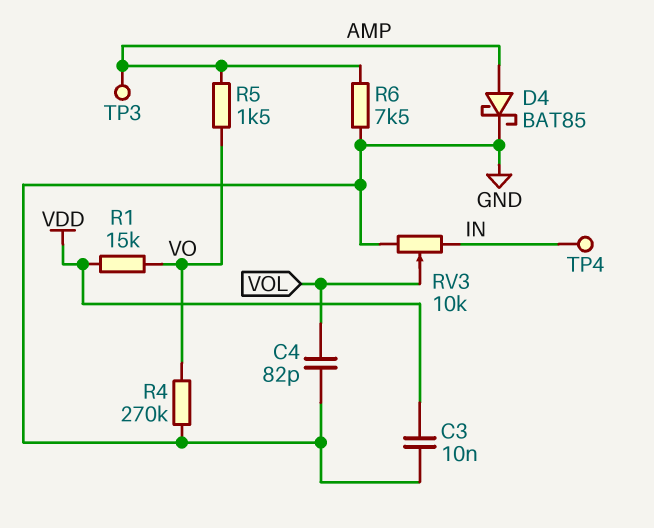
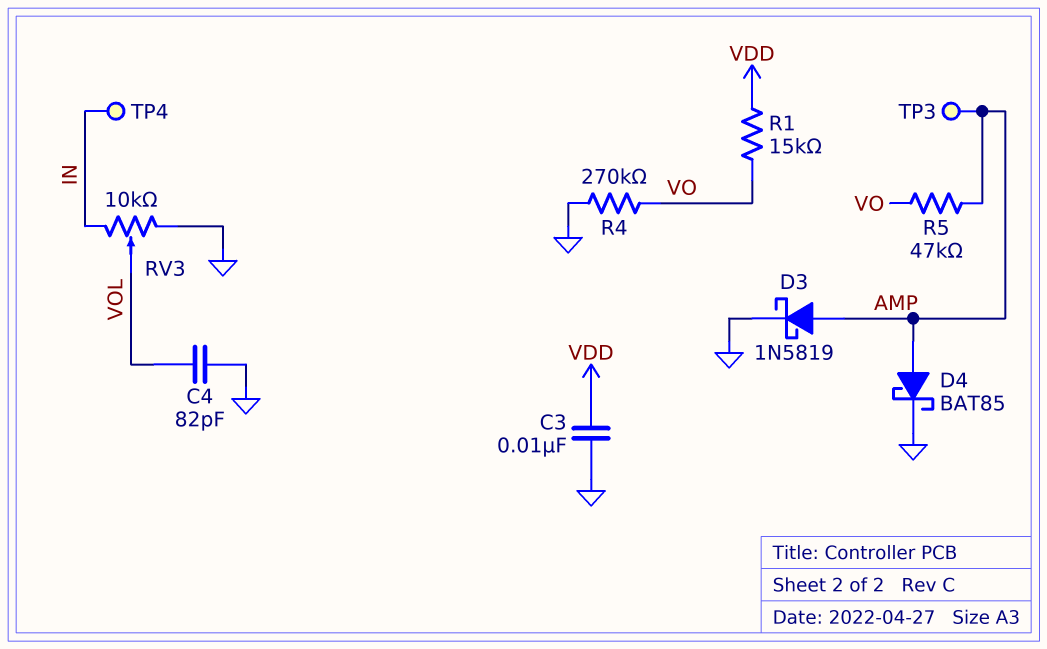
D3: none -> schottky 1N5819 (A AMP, K GND)
R5: 1.5k (AMP, VO) -> 47k (AMP, VO)
R6: 7.5k (AMP, GND) -> none

